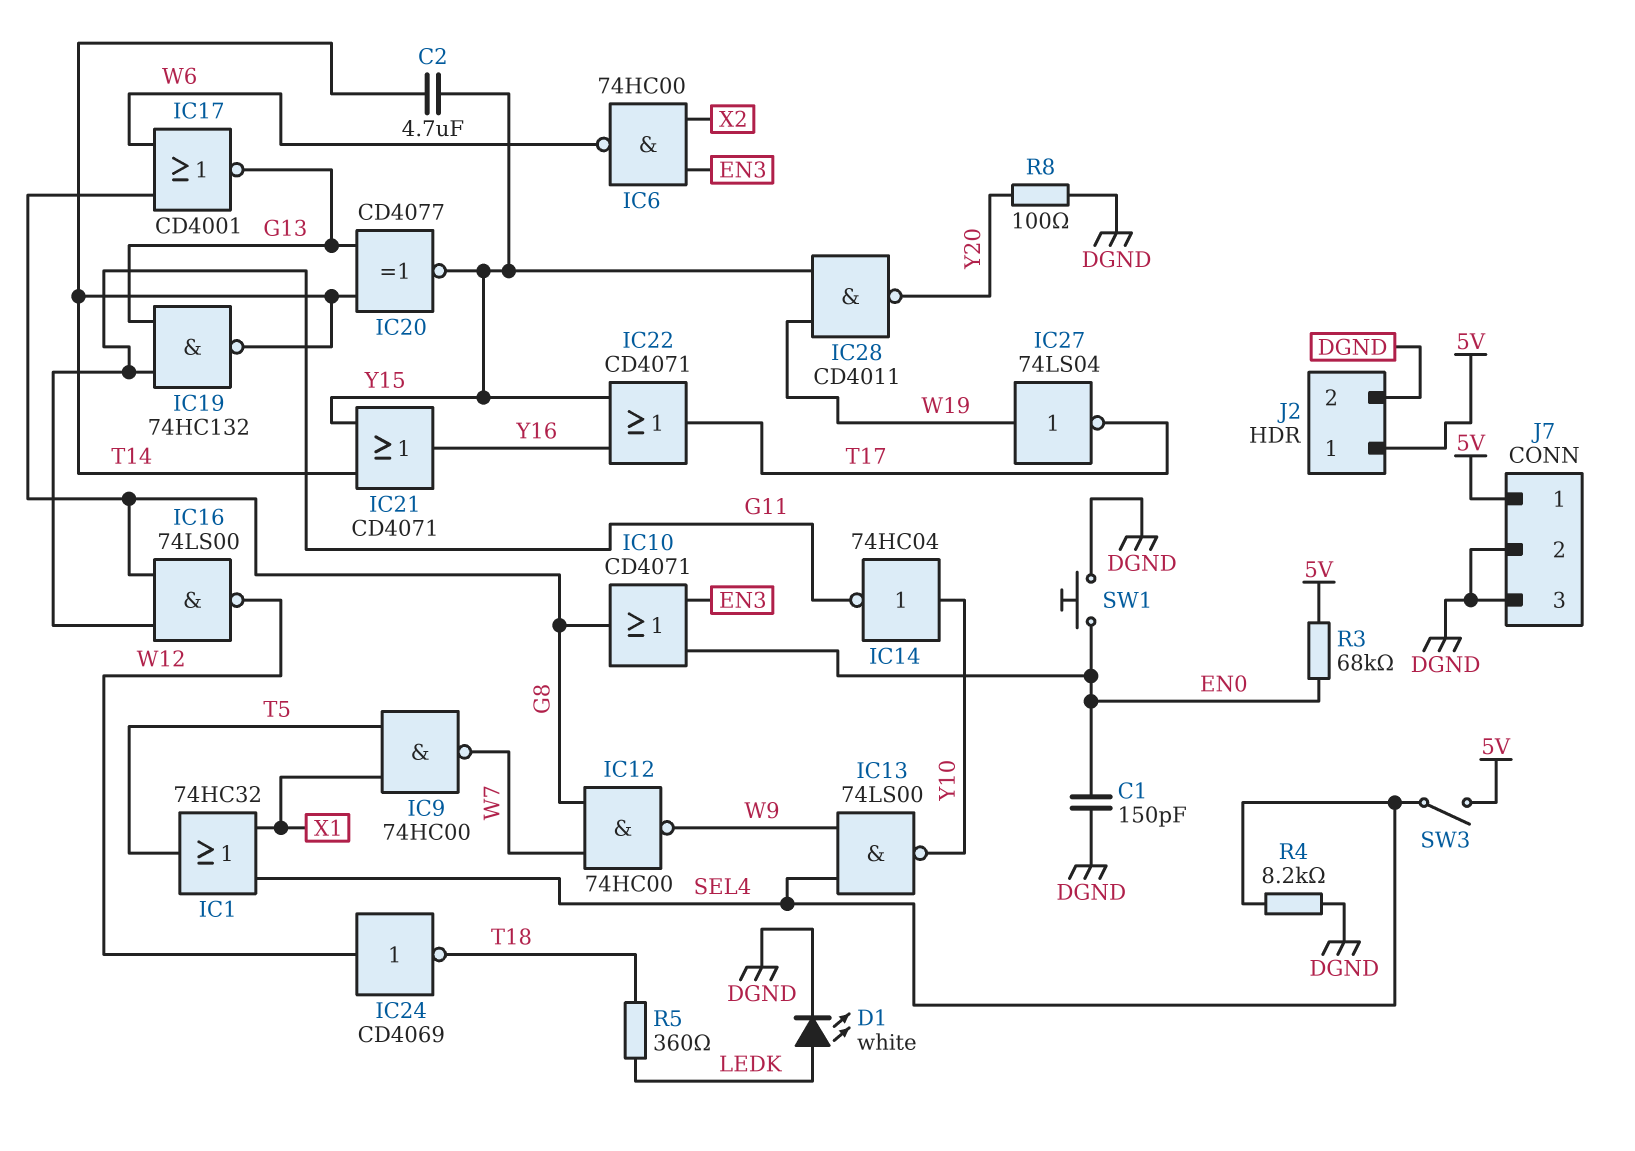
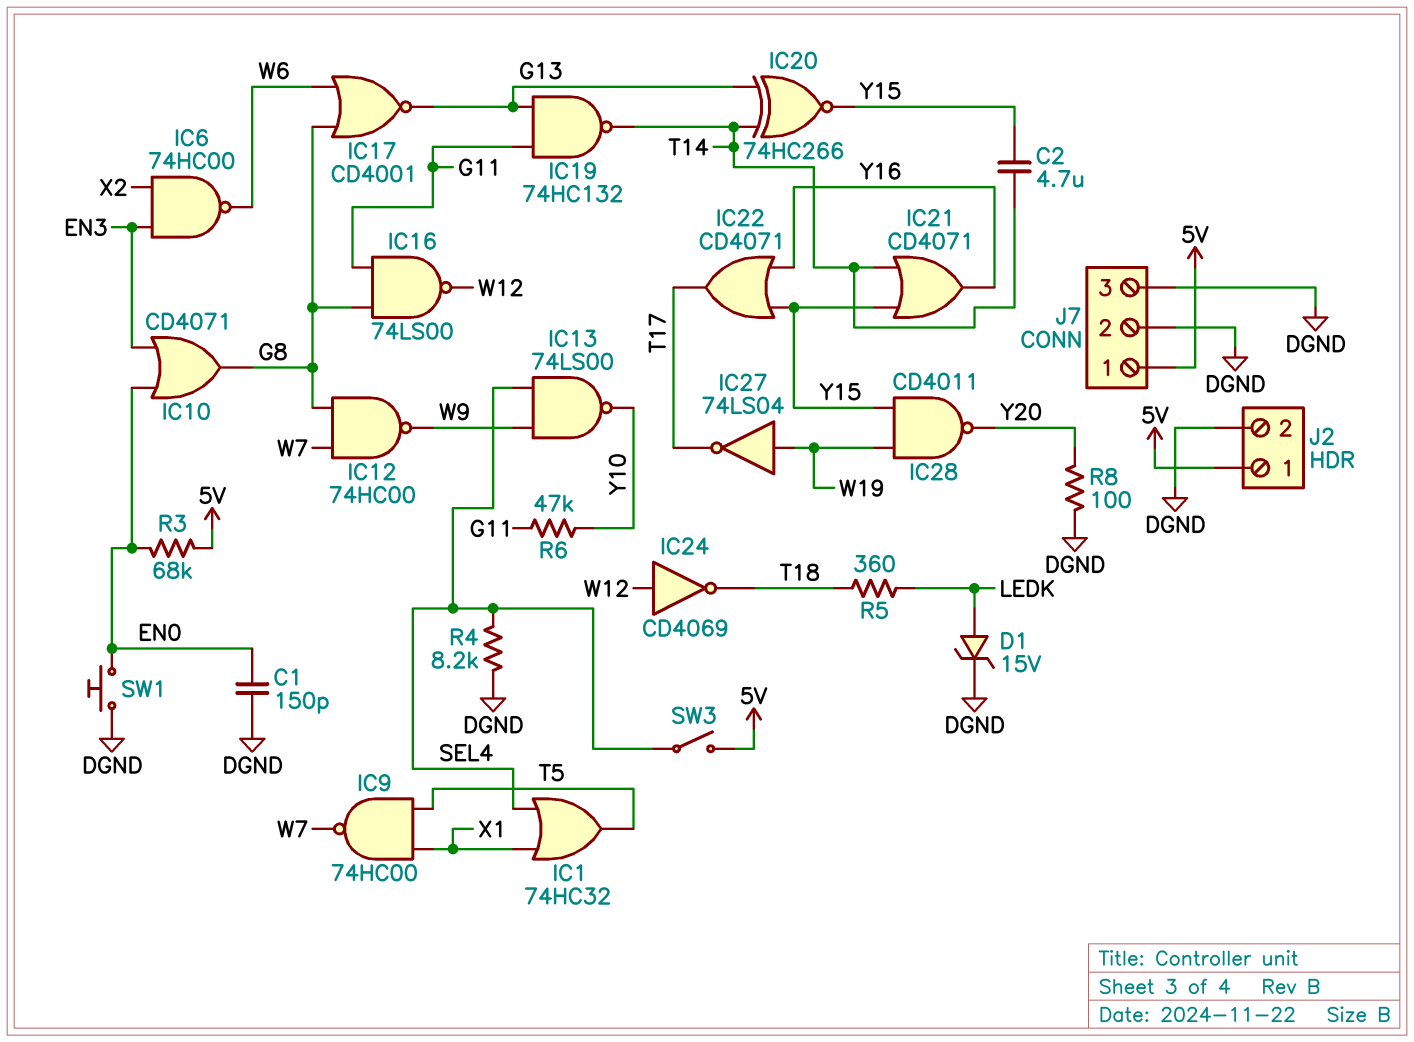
D1: LED white (A LEDK, K DGND) -> zener 15V (A LEDK, K DGND)
IC14: NOT 74HC04 (in Y10, out G11) -> none
IC20: XNOR CD4077 (in G13, in T14, out Y15) -> XNOR 74HC266 (in G13, in T14, out Y15)
R6: none -> 47k (G11, Y10)

